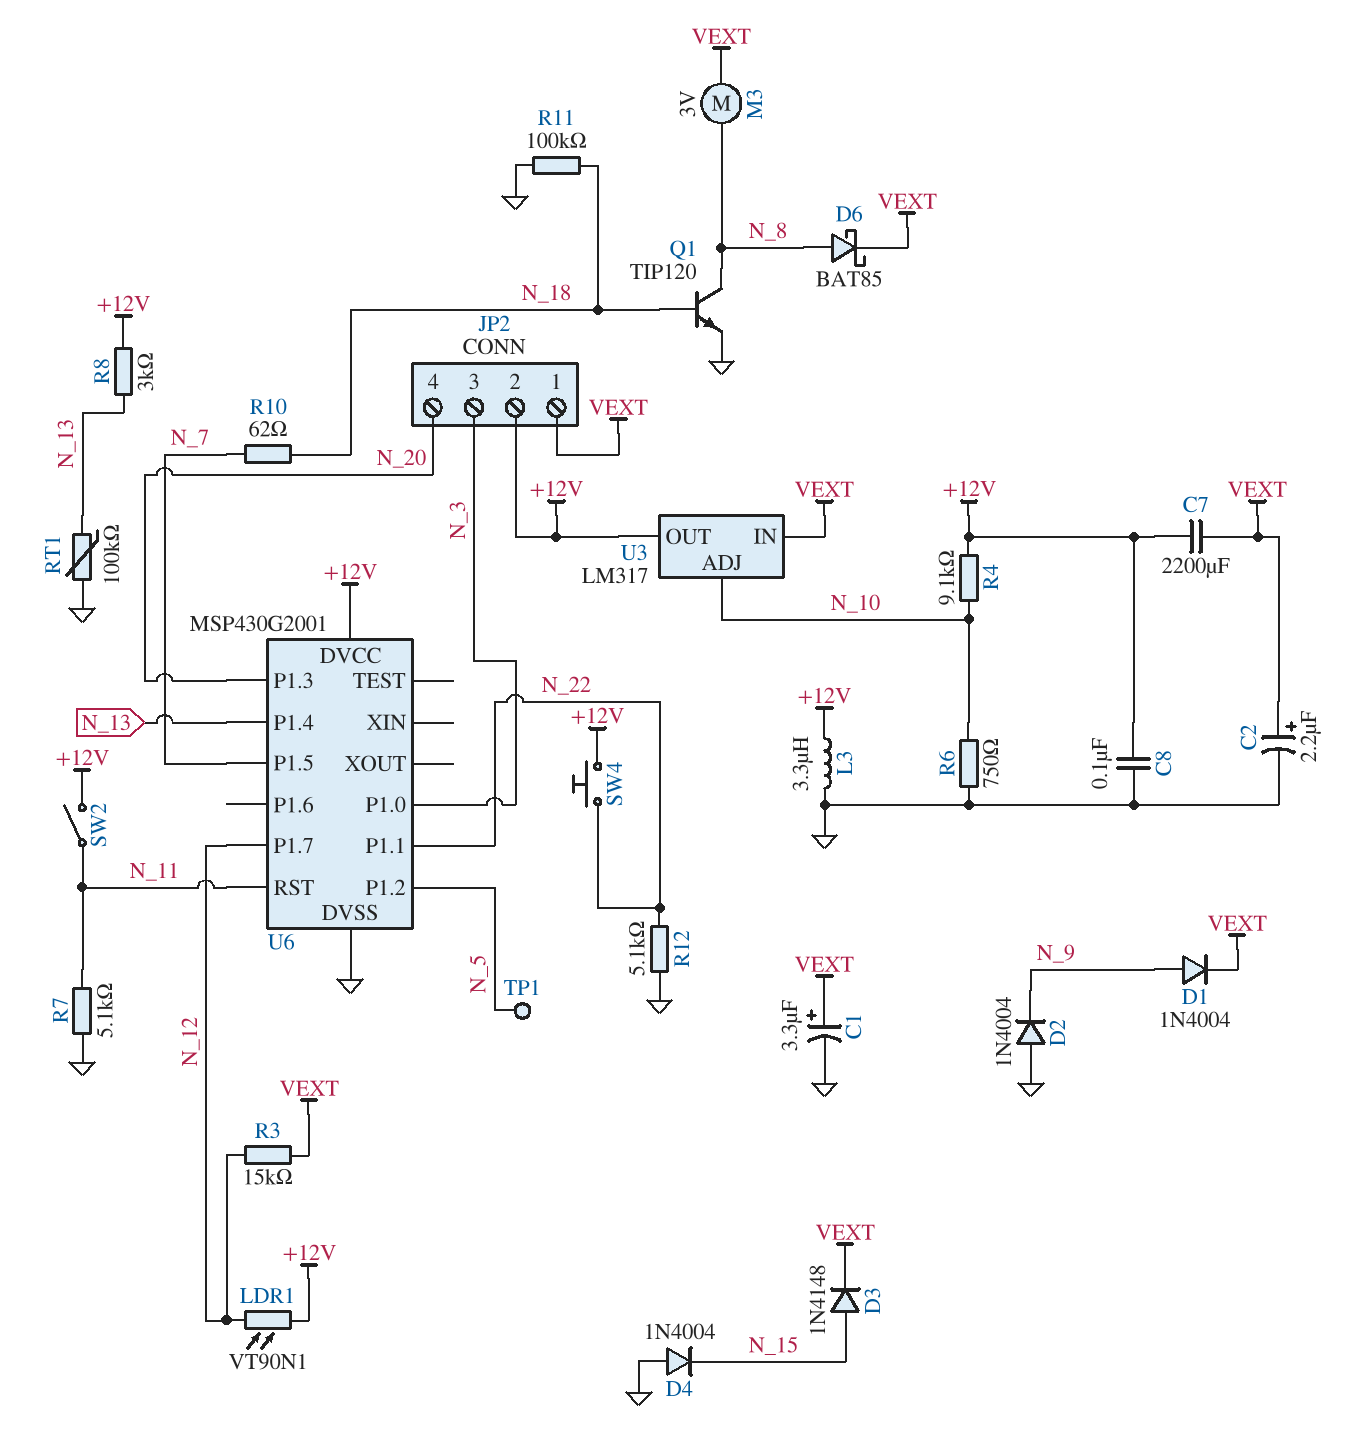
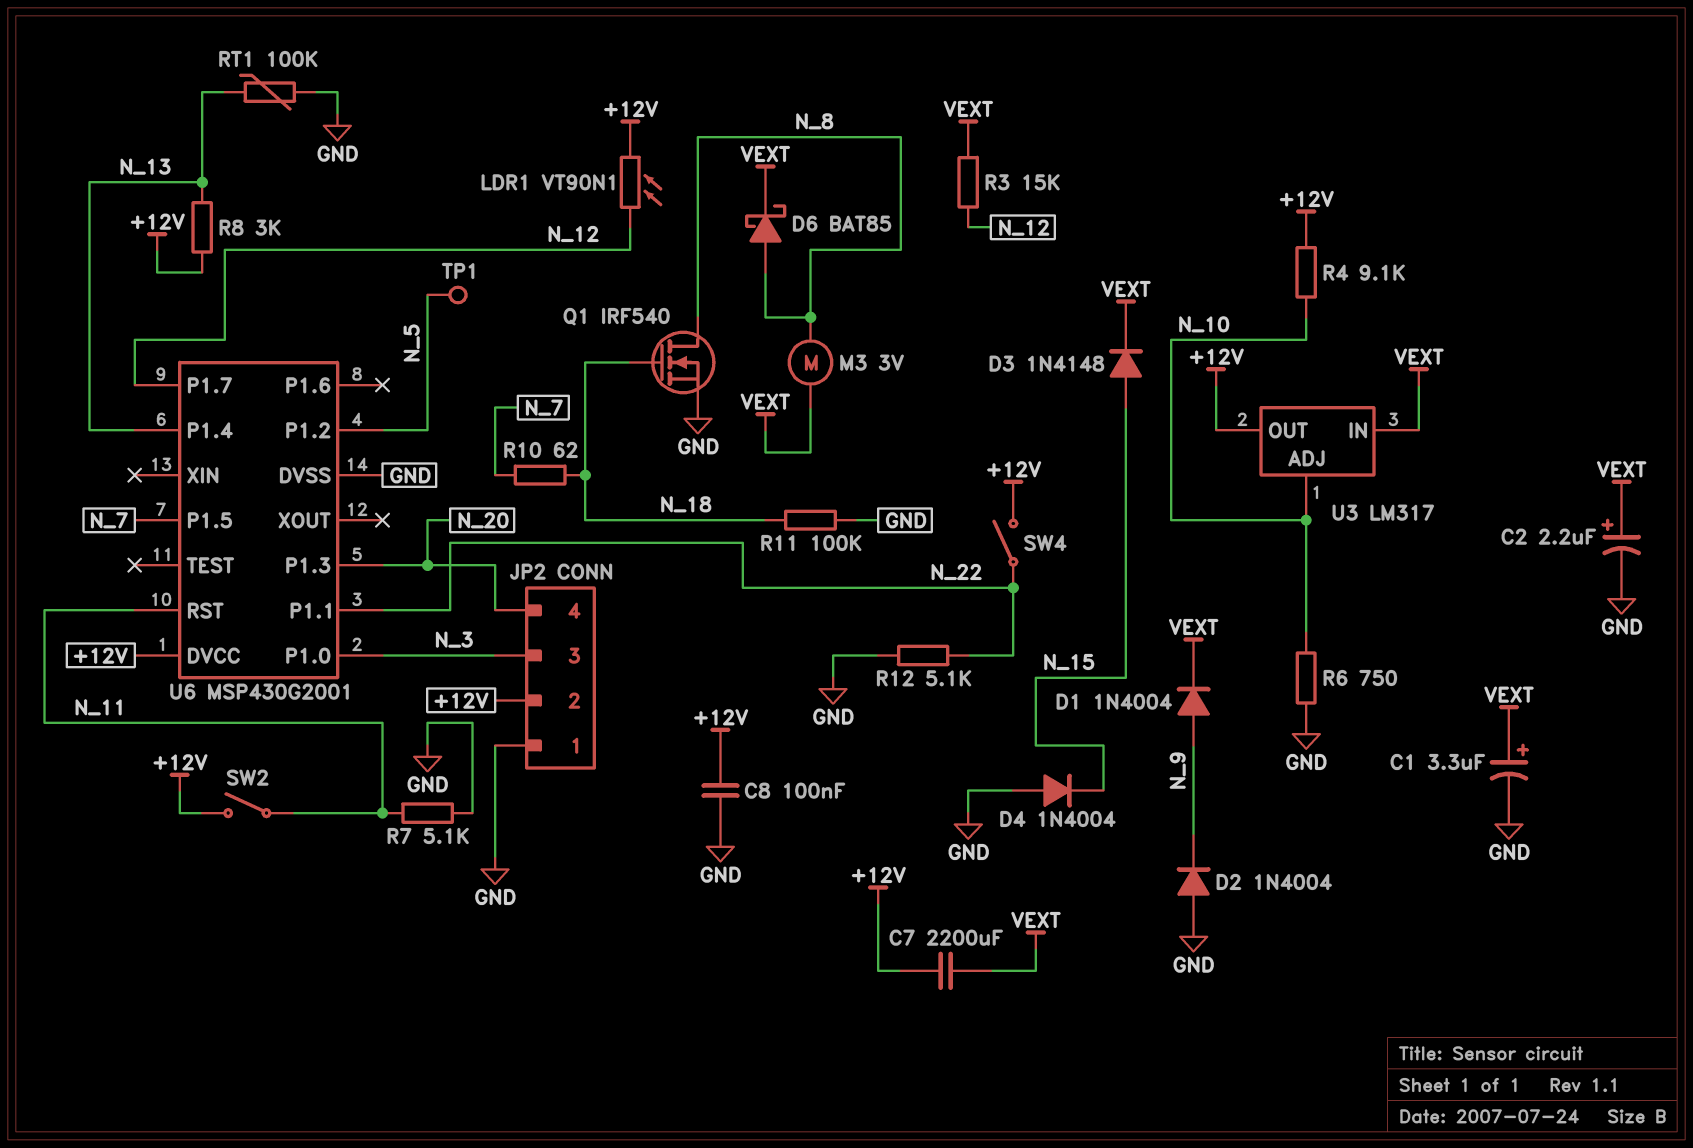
JP2 pin 1: VEXT -> GND
L3: 3.3uH (+12V, GND) -> none
Q1: NPN TIP120 (B N_18, C N_8, E GND) -> NMOS IRF540 (G N_18, D N_8, S GND)
SW4: button (+12V, N_22) -> switch (+12V, N_22)

